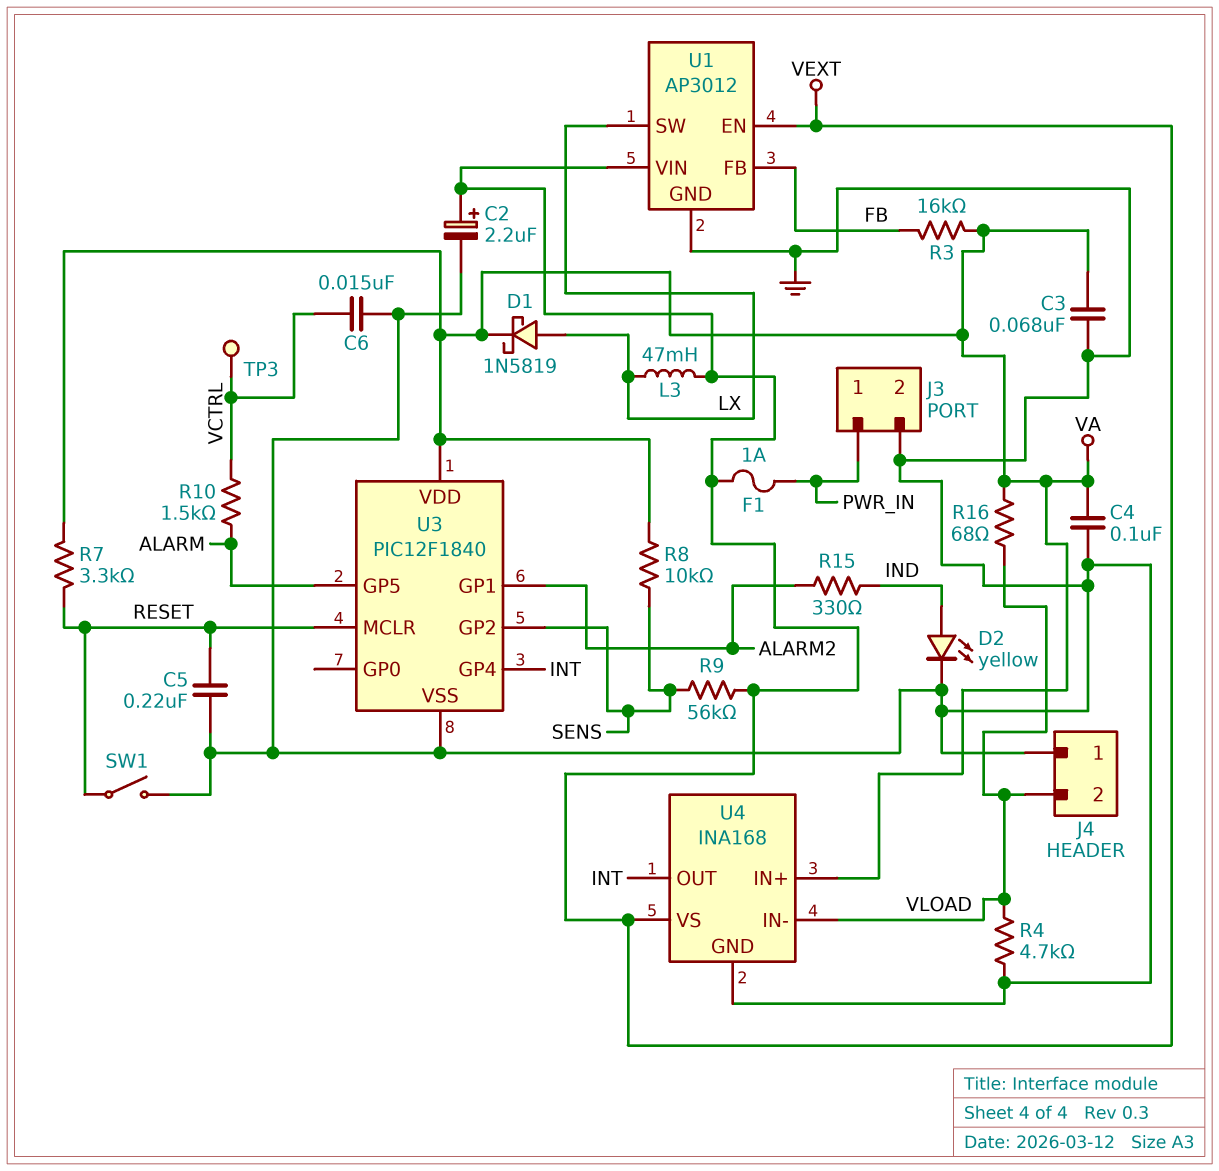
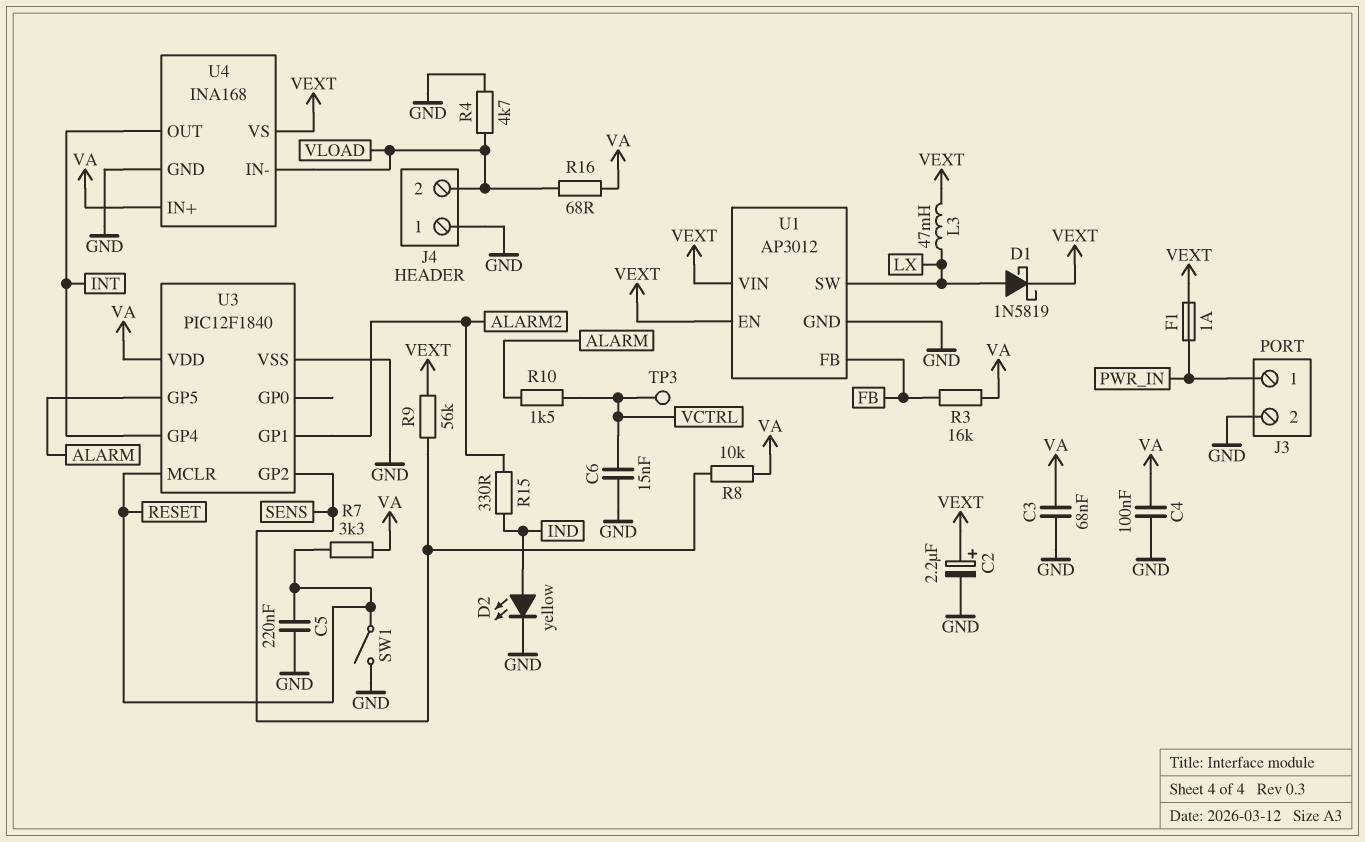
D1: schottky 1N5819 (A LX, K VA) -> schottky 1N5819 (A LX, K VEXT)

